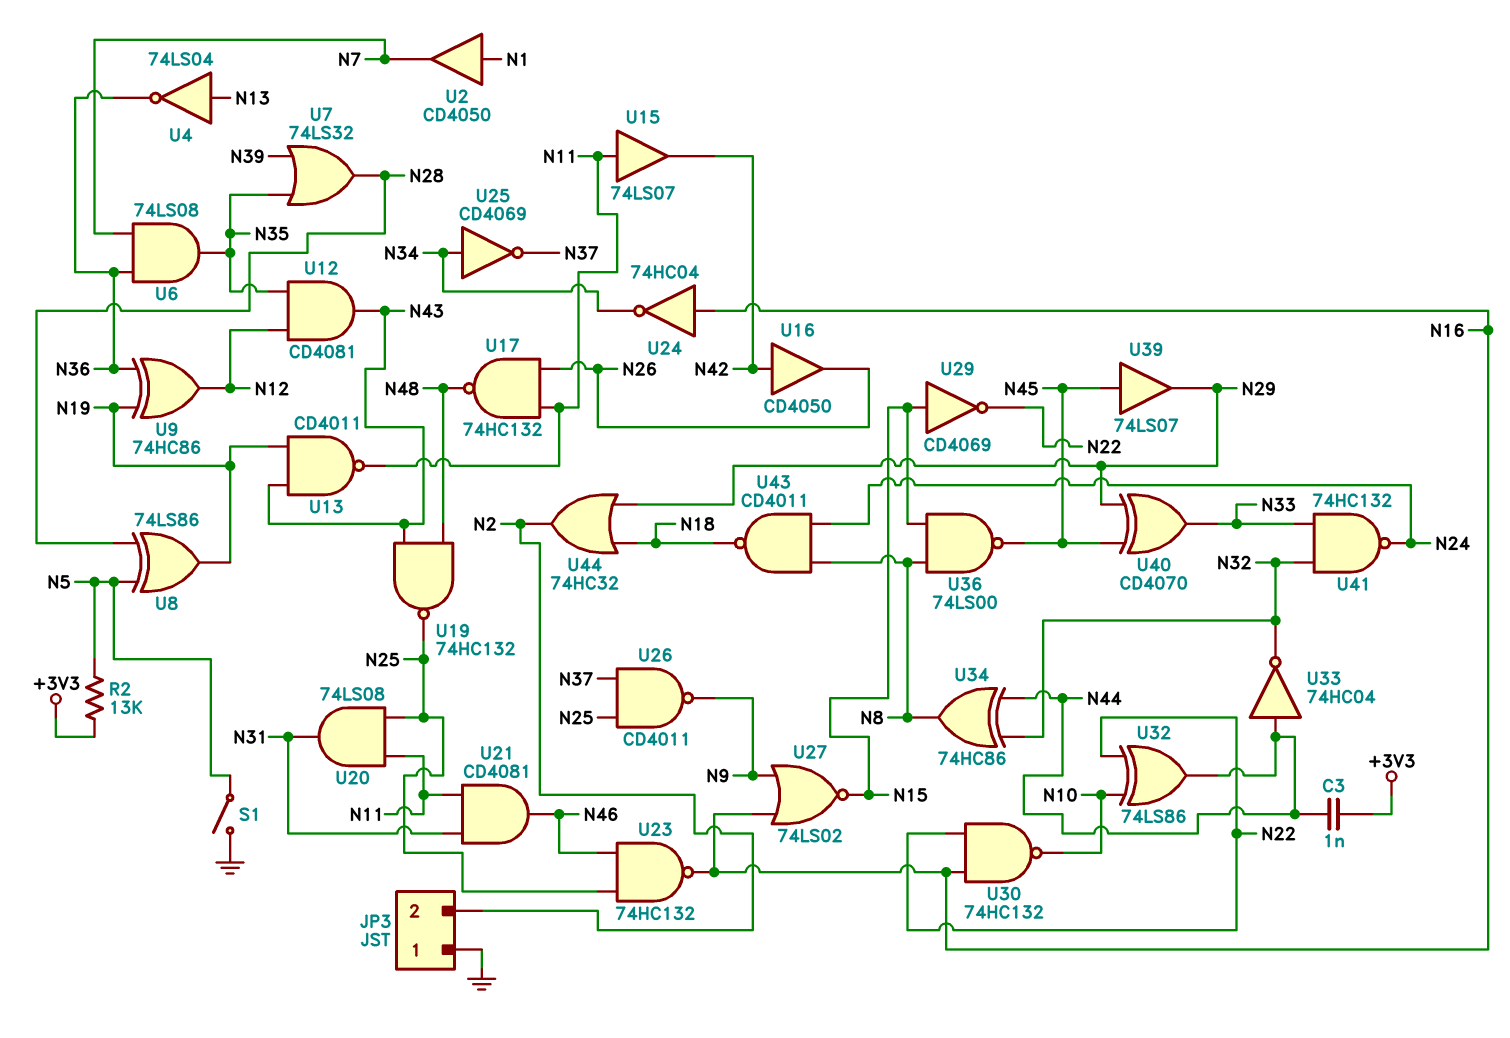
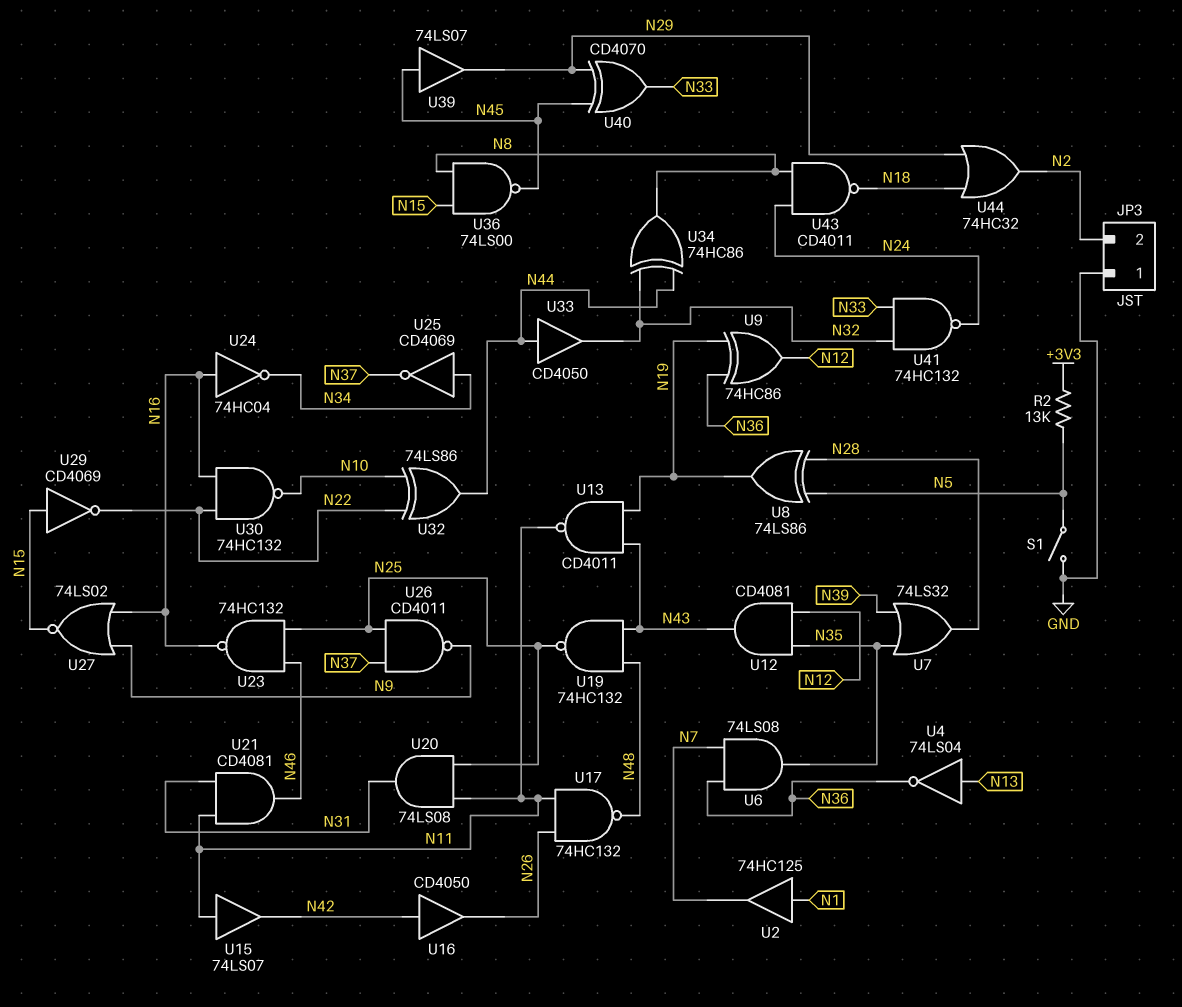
C3: 1nF (+3V3, N44) -> none
U2: buffer CD4050 (in N1, out N7) -> buffer 74HC125 (in N1, out N7)
U33: NOT 74HC04 (in N44, out N32) -> buffer CD4050 (in N44, out N32)

